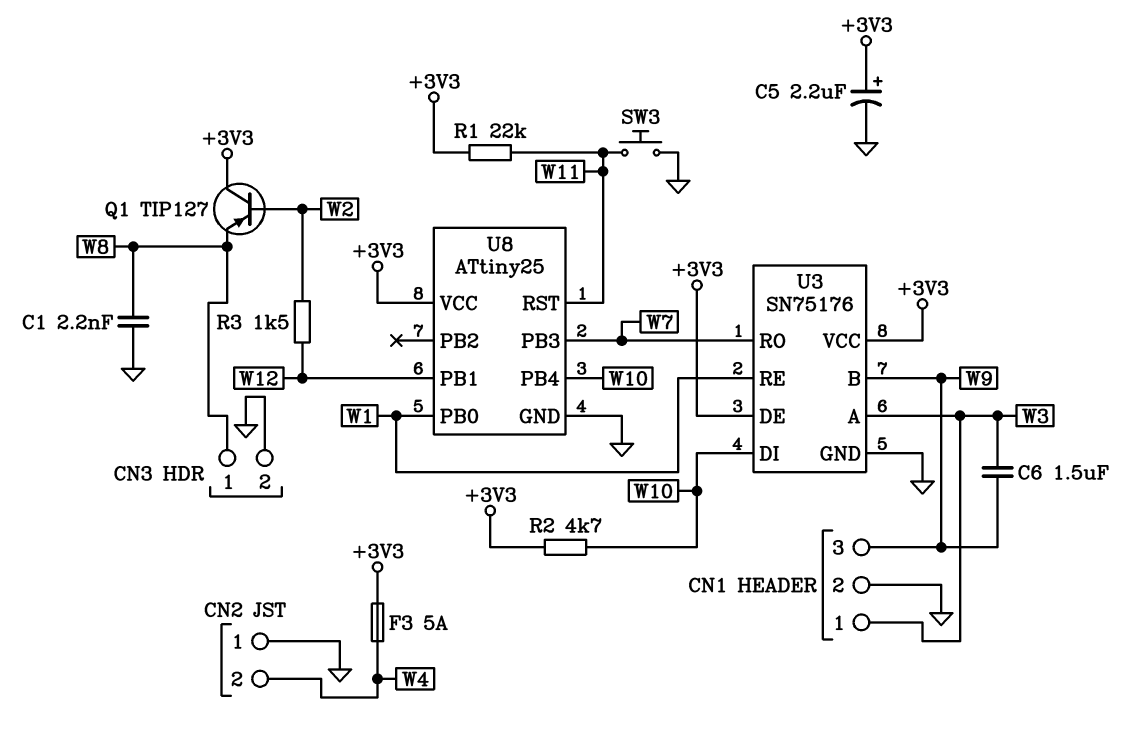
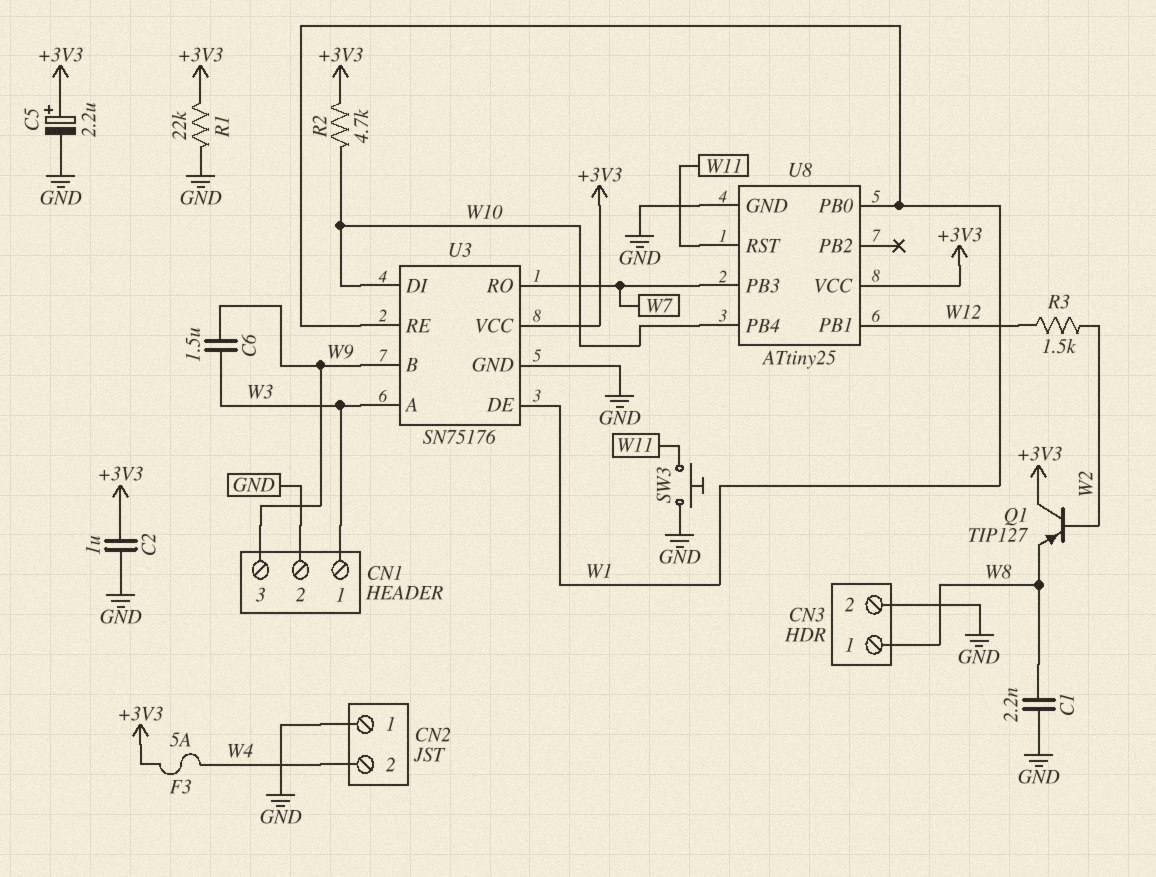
C2: none -> 1uF (+3V3, GND)
R1: 22k (+3V3, W11) -> 22k (+3V3, GND)
U3 pin DE: +3V3 -> W1

